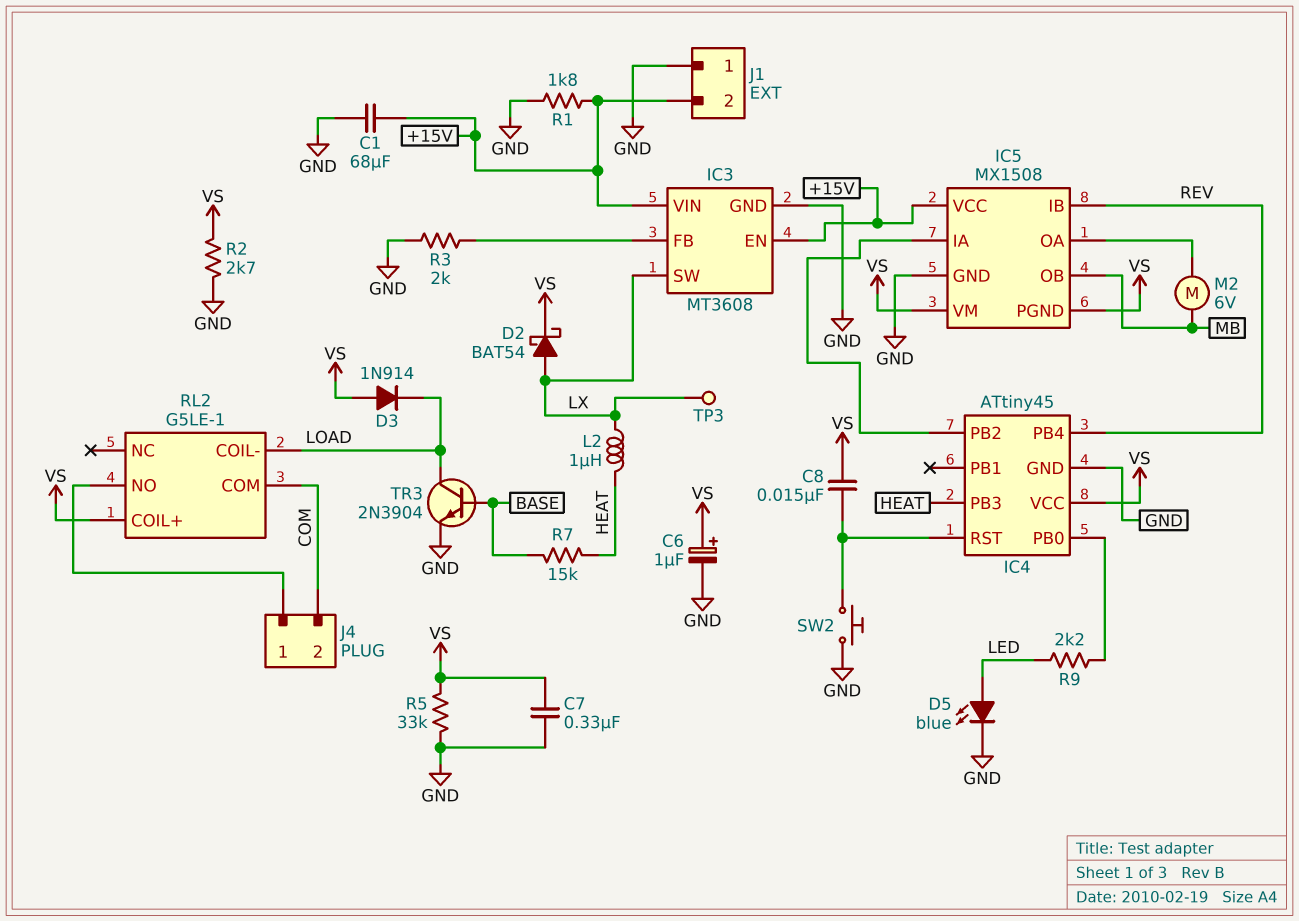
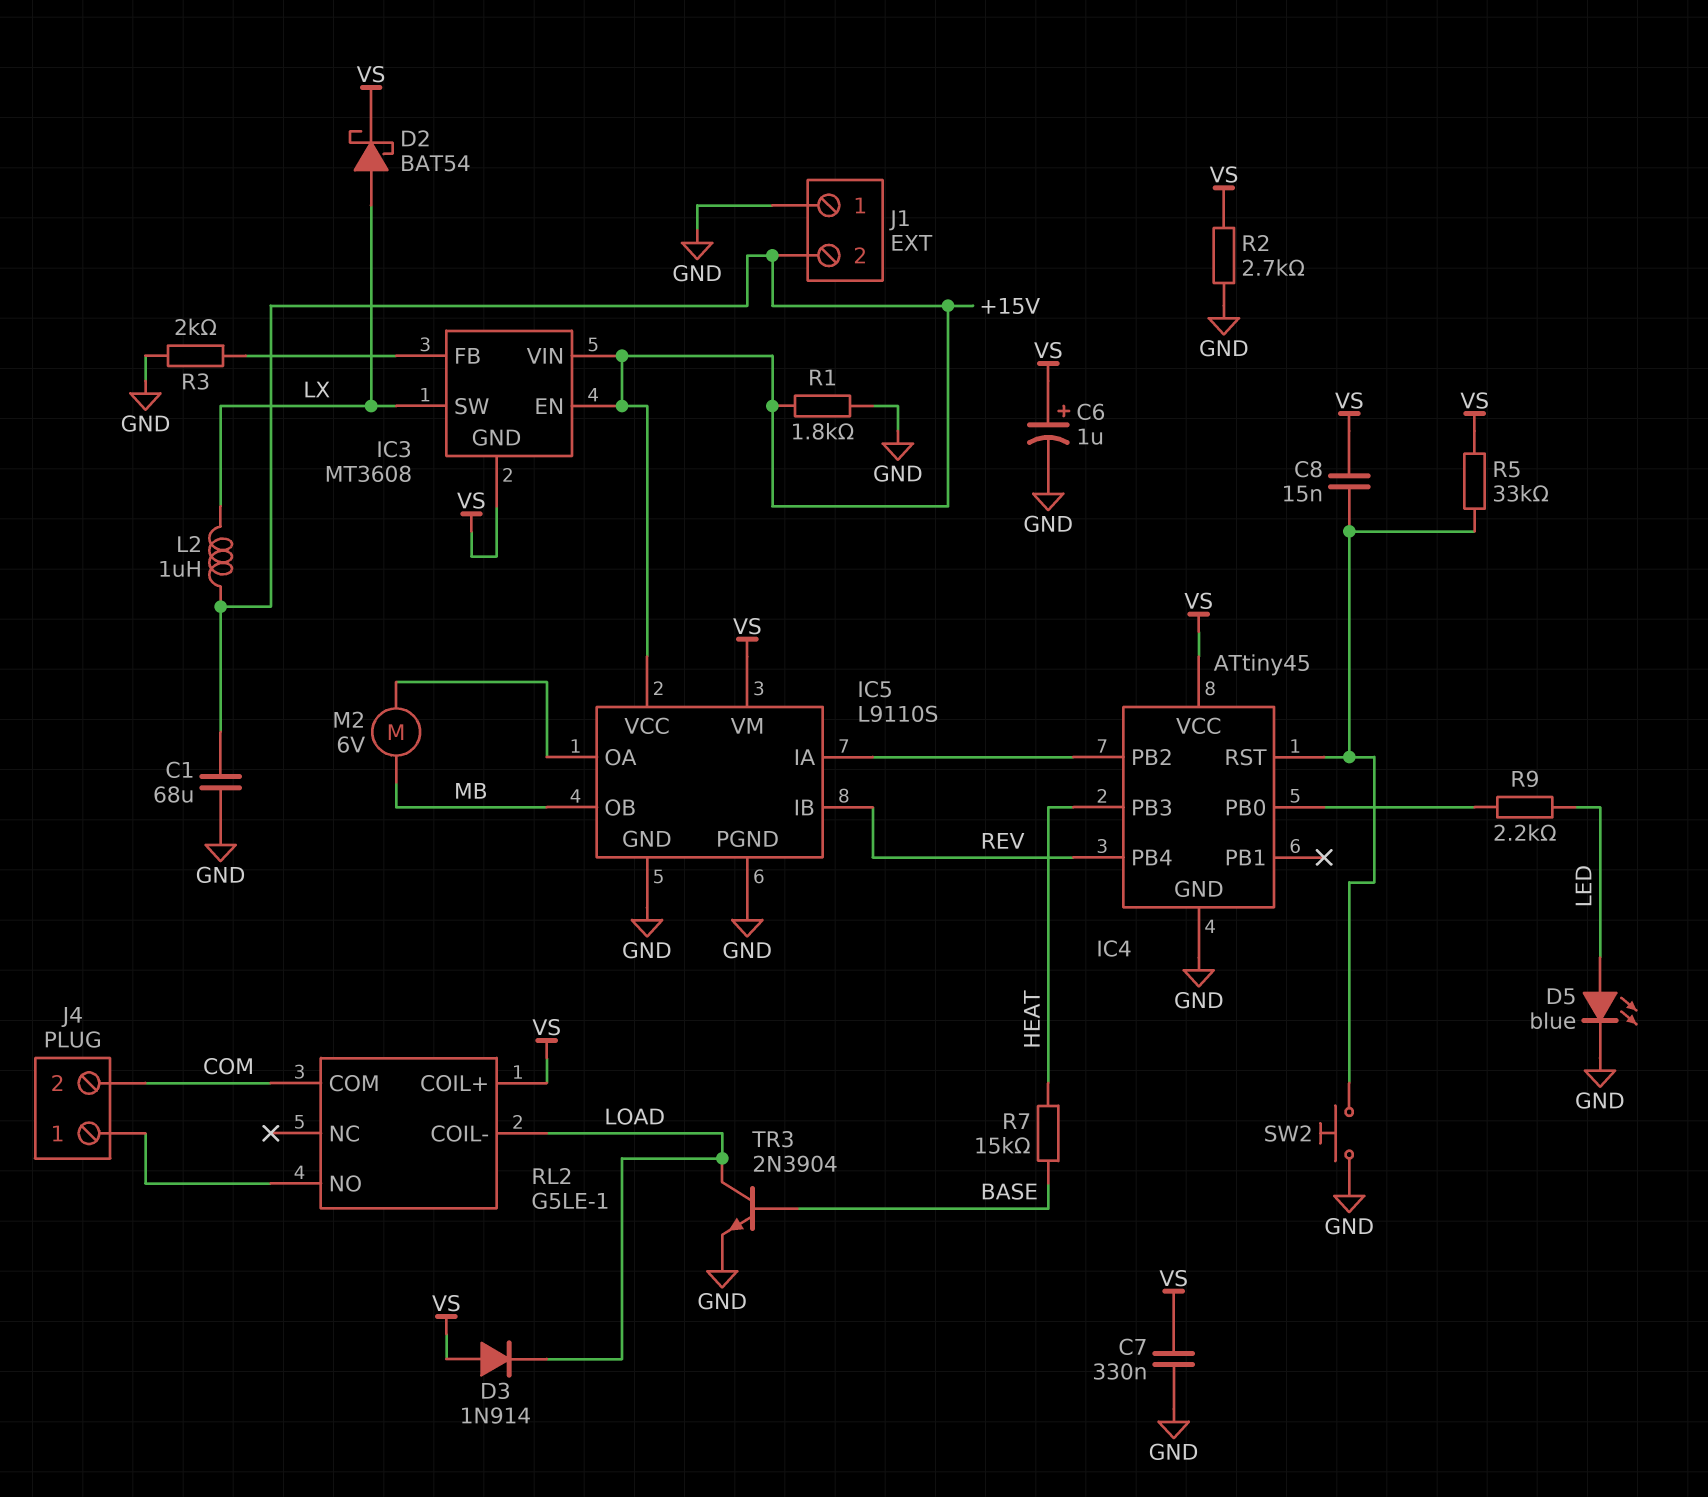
IC3 pin GND: GND -> VS
IC5: MX1508 -> L9110S
IC5 pin PGND: VS -> GND
L2: 1uH (HEAT, LX) -> 1uH (+15V, LX)
R5: 33k (GND, VS) -> 33k (IC4/RST, VS)
TP3: test point (LX) -> none

